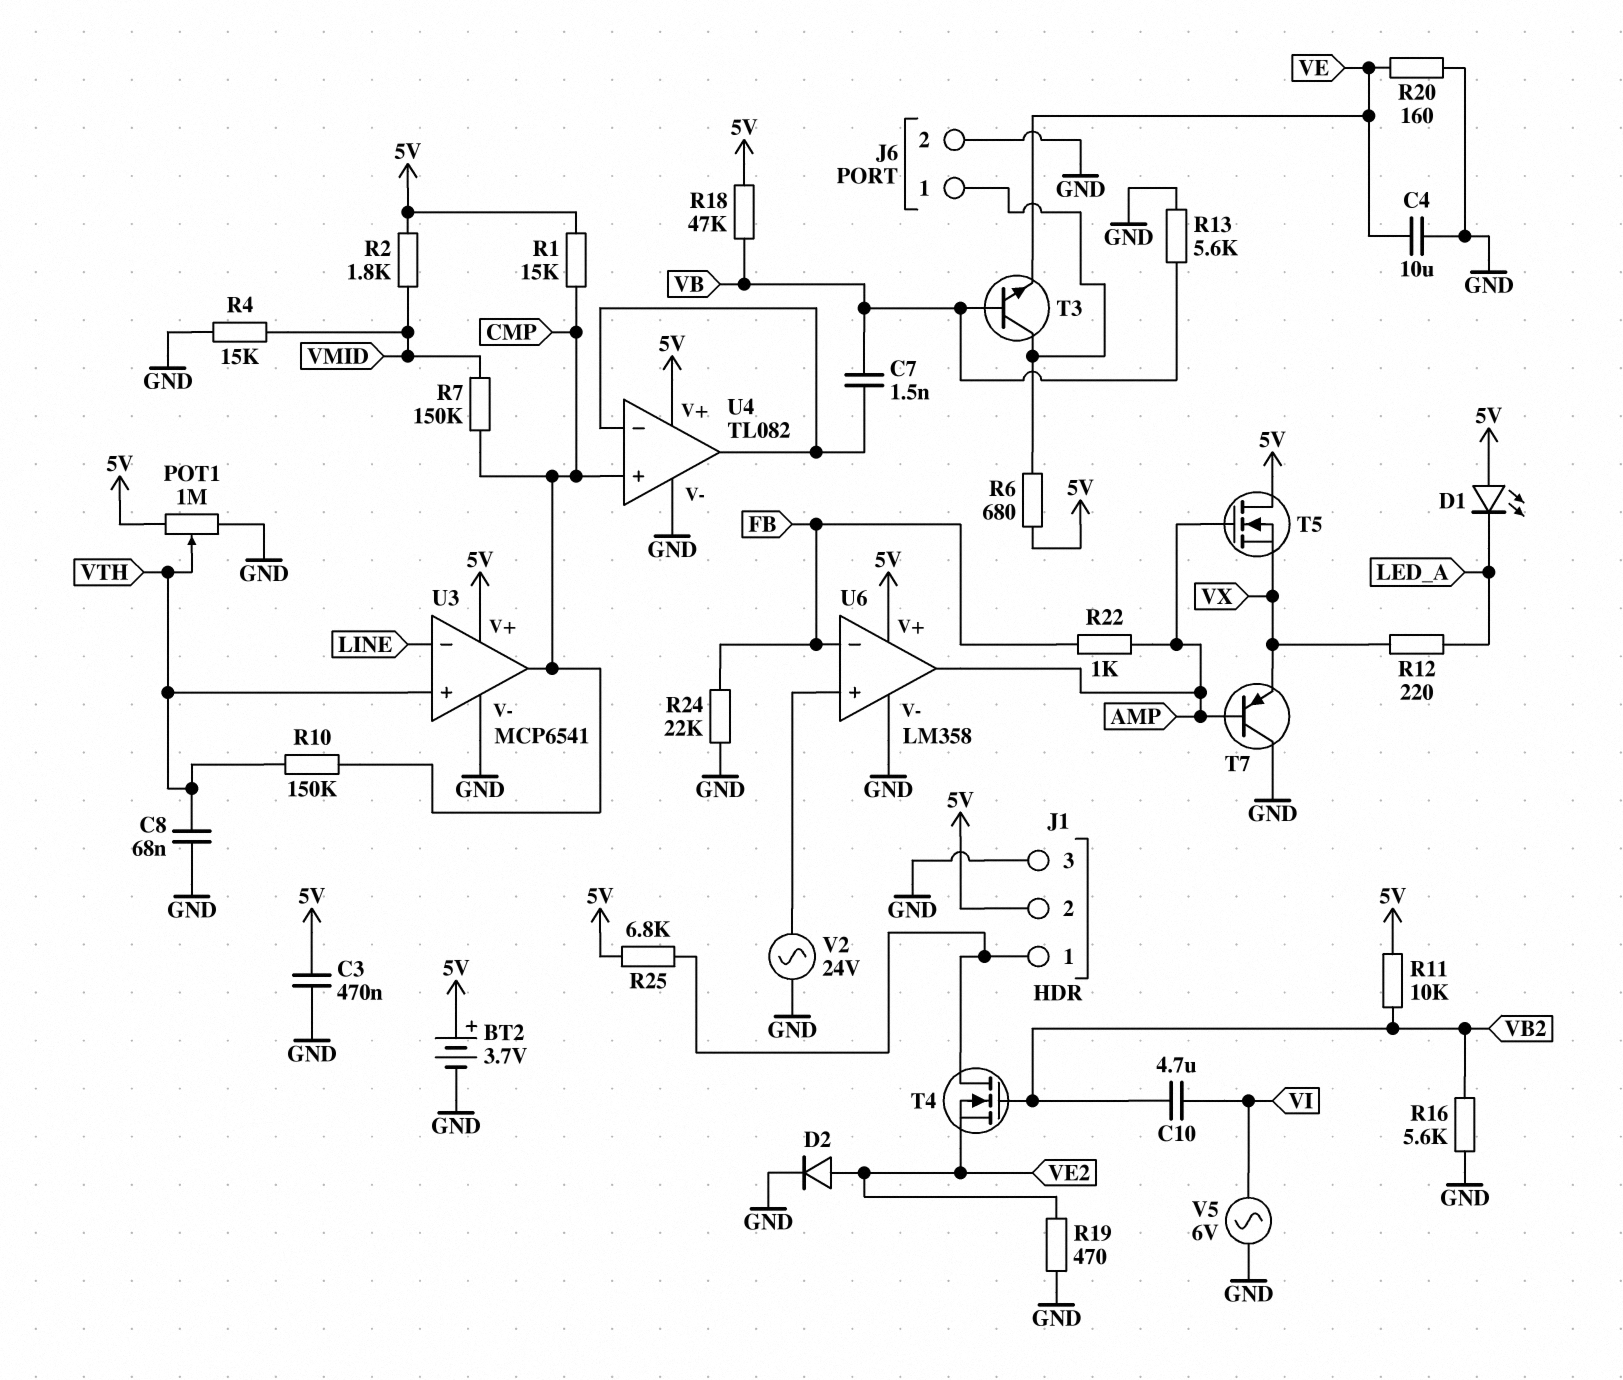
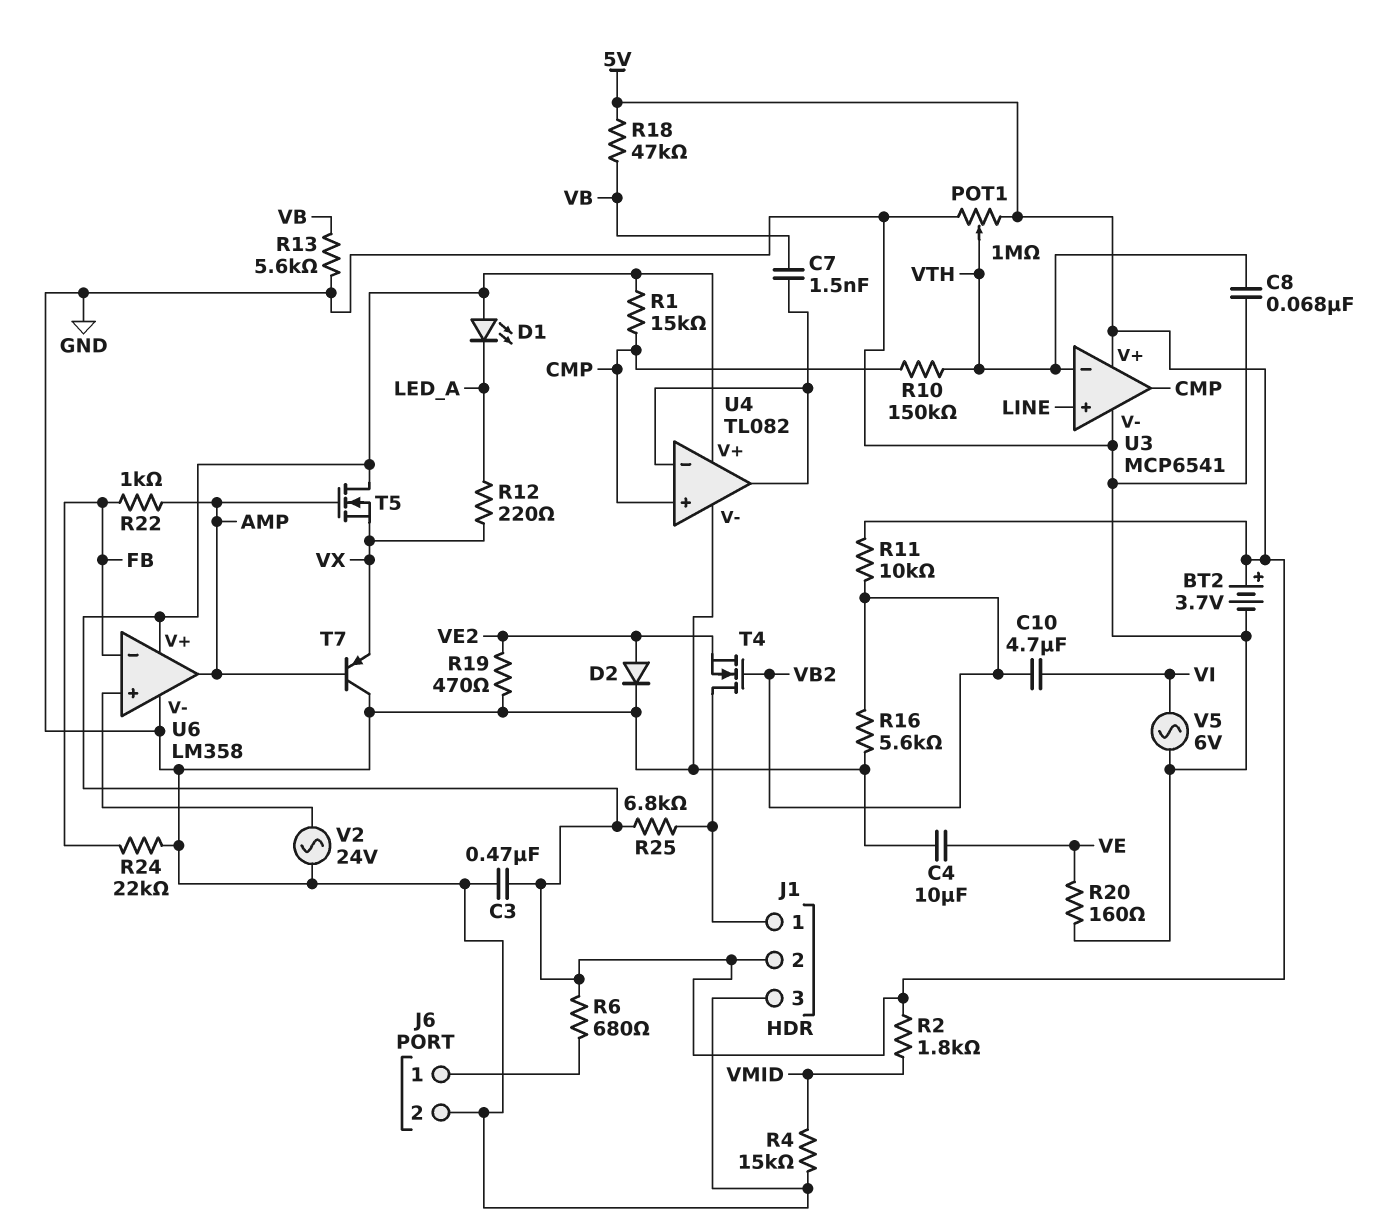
R7: 150k (CMP, VMID) -> none
T3: NPN (B VB, C J6/1, E VE) -> none
U3 pin in+: VTH -> LINE
U3 pin in-: LINE -> VTH

